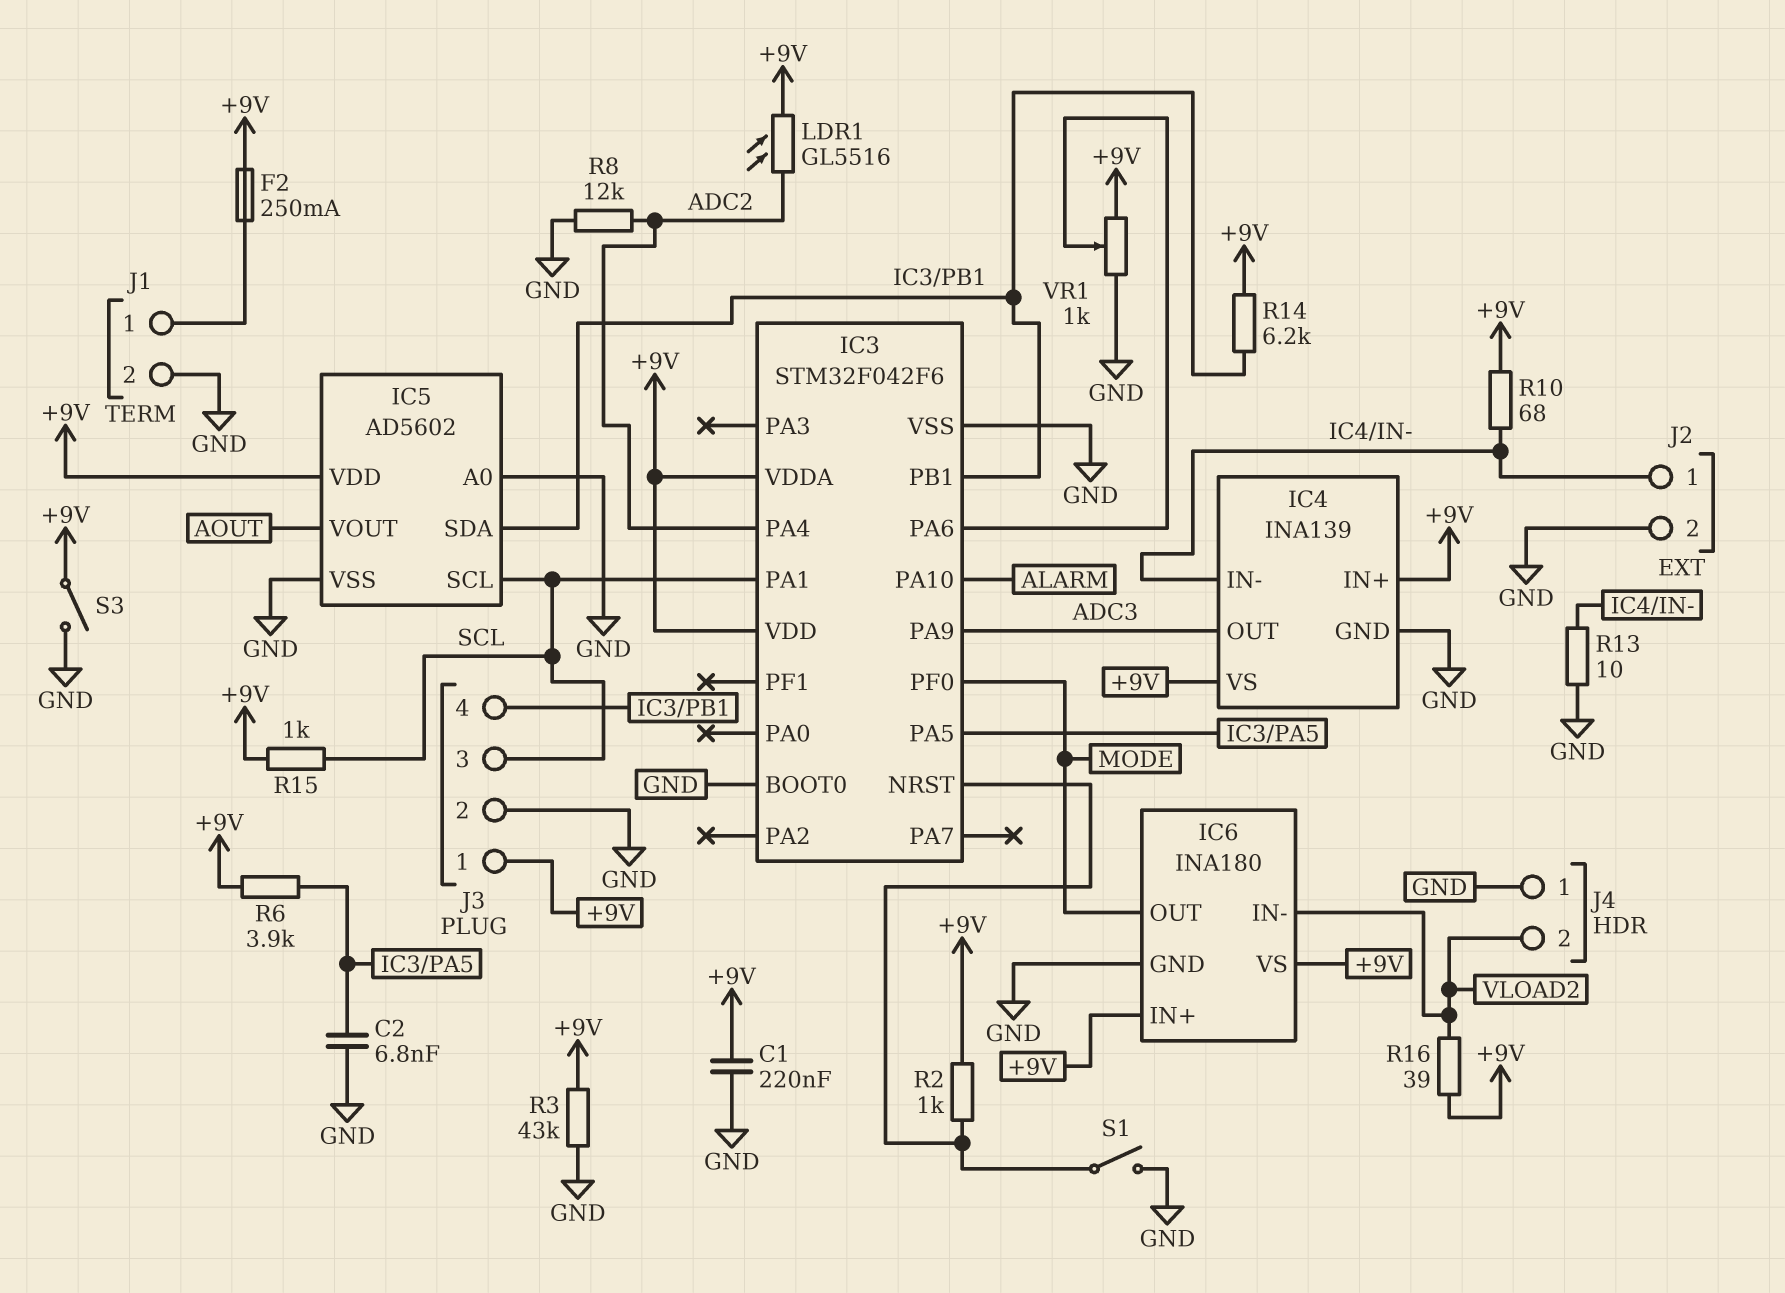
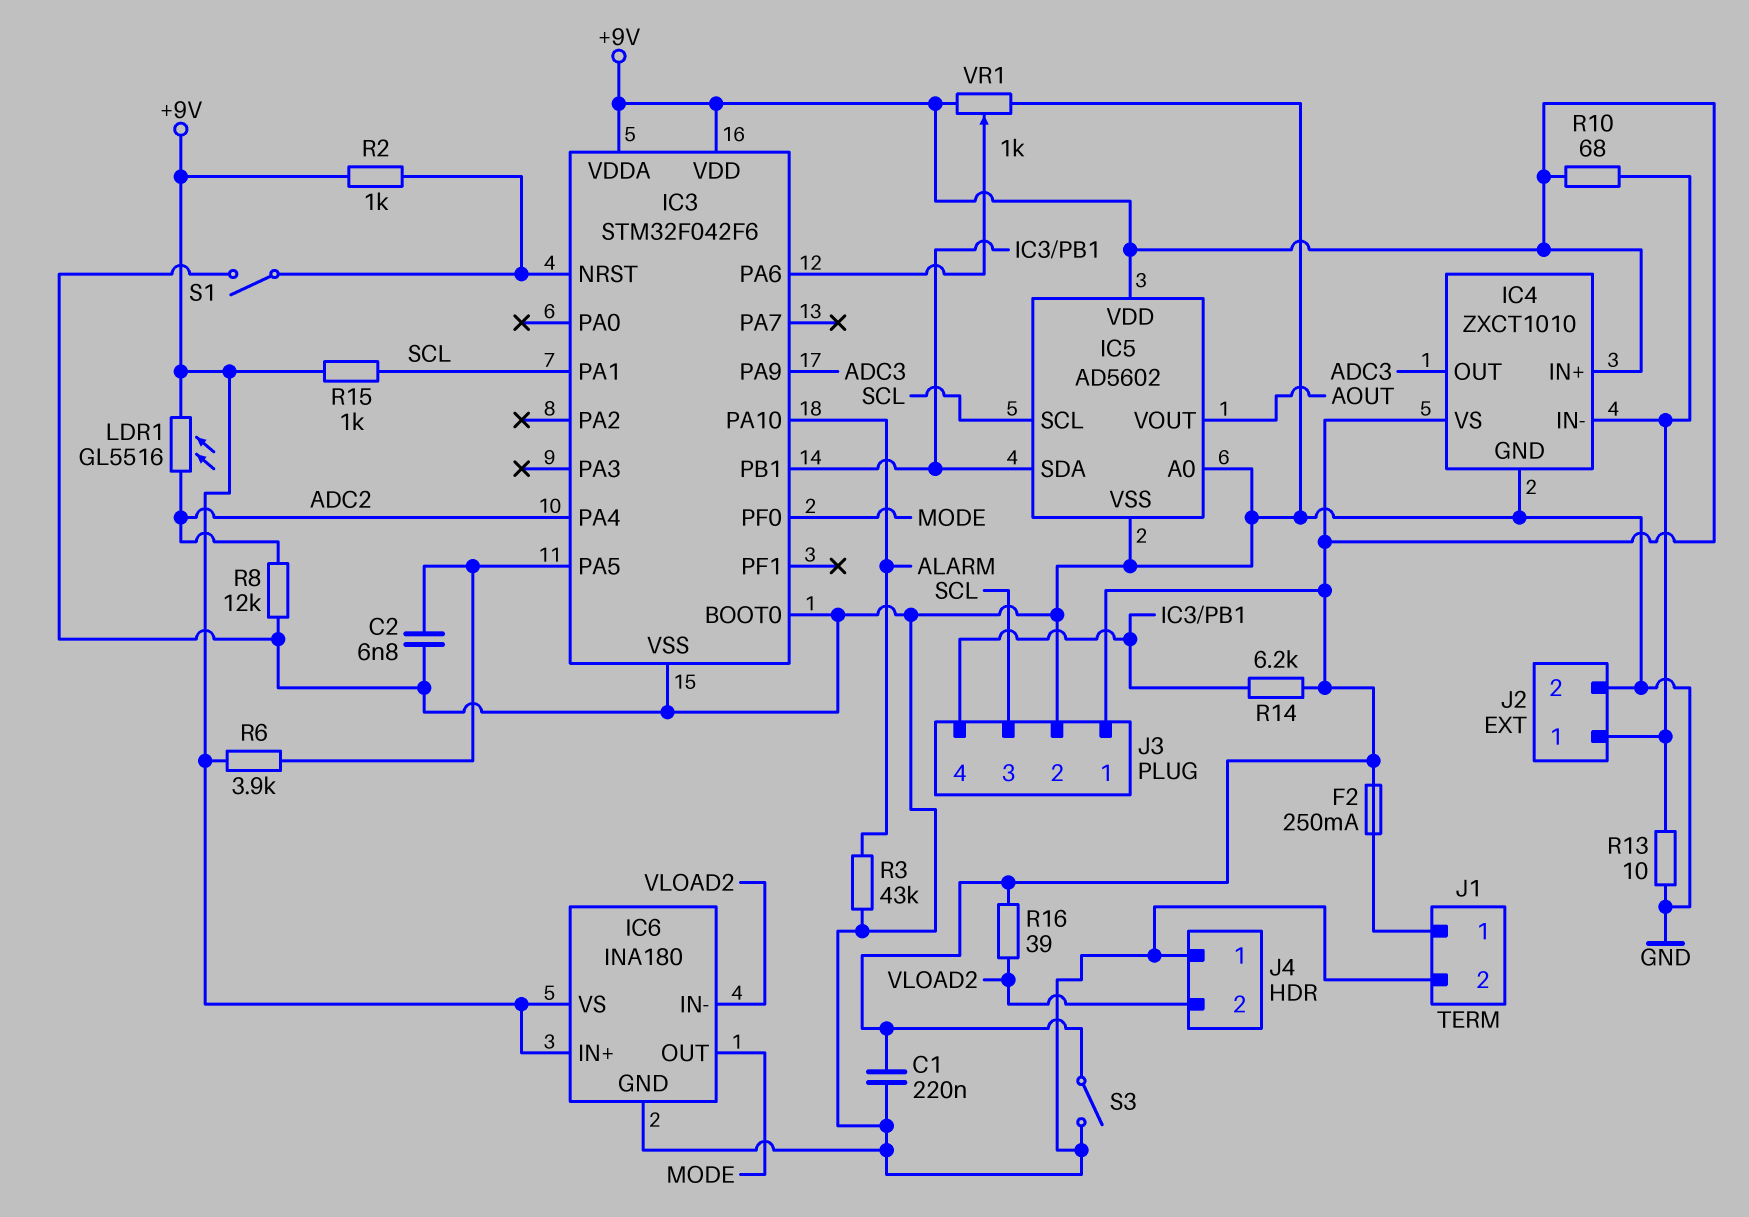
IC4: INA139 -> ZXCT1010
R3: 43k (+9V, GND) -> 43k (ALARM, GND)

